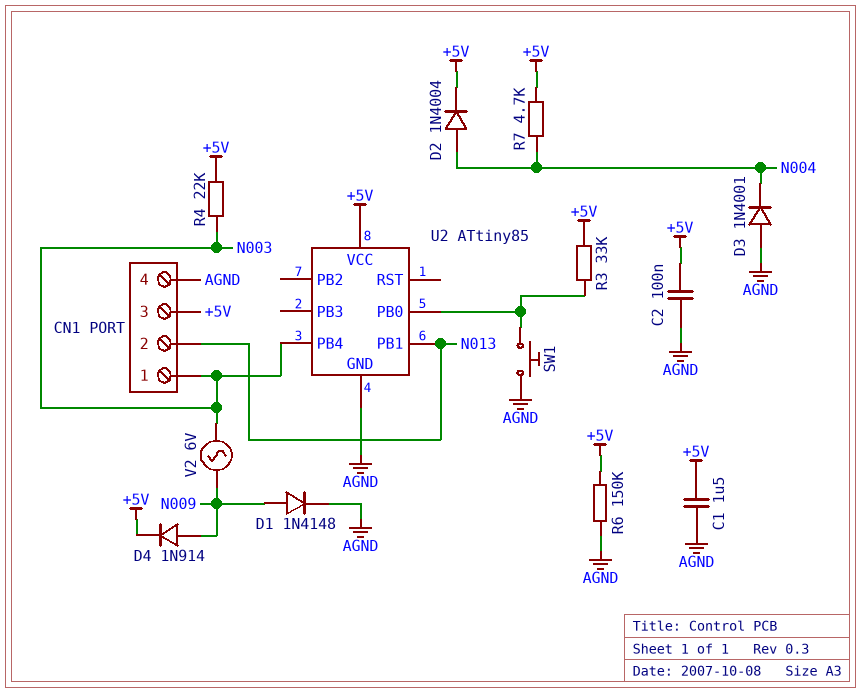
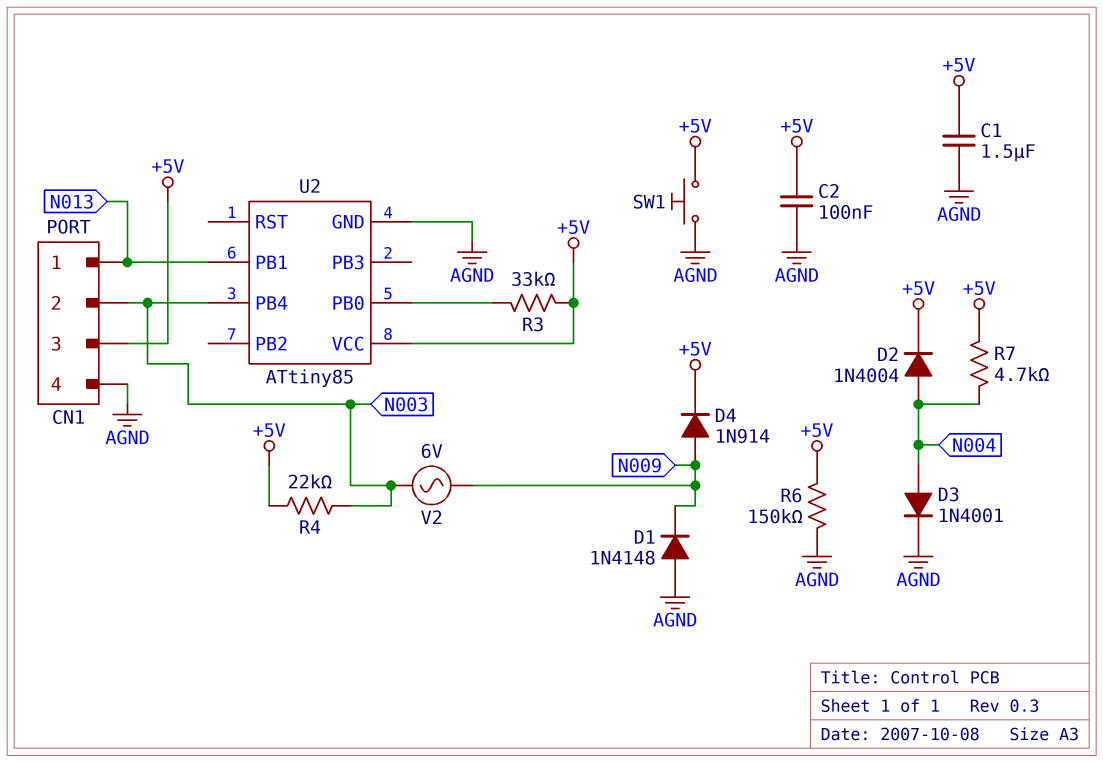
CN1 pin 1: N003 -> N013
CN1 pin 2: N013 -> N003
D1: diode 1N4148 (A N009, K AGND) -> diode 1N4148 (A AGND, K N009)
D3: diode 1N4001 (A AGND, K N004) -> diode 1N4001 (A N004, K AGND)
SW1: button (AGND, U2/PB0) -> button (+5V, AGND)

